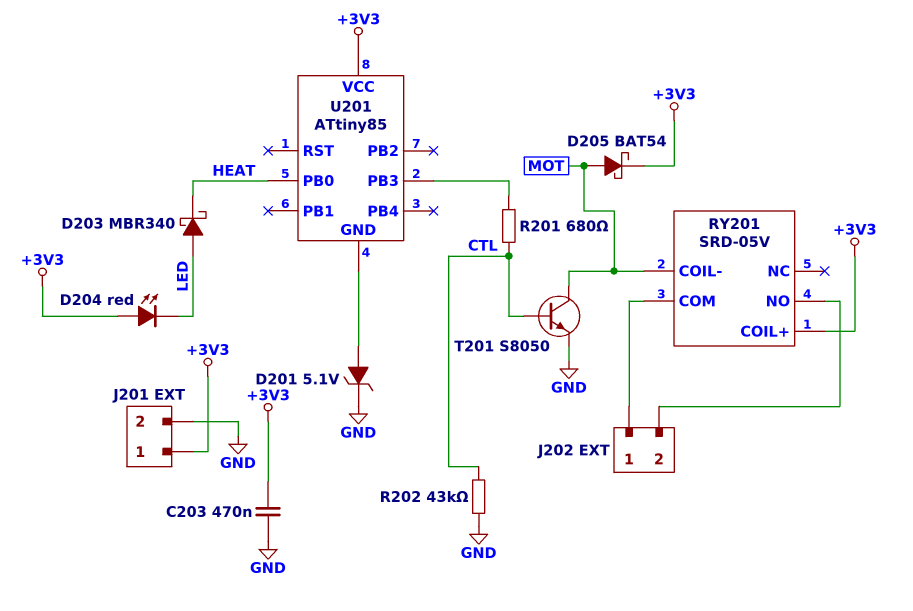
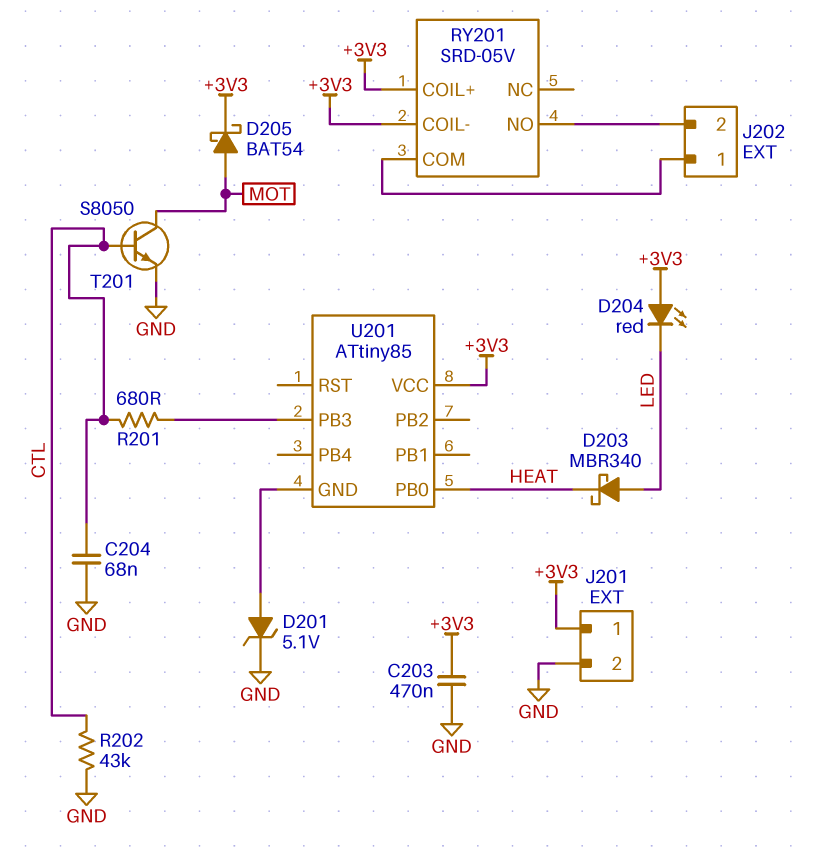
C204: none -> 68nF (CTL, GND)
RY201 pin COIL-: MOT -> +3V3

